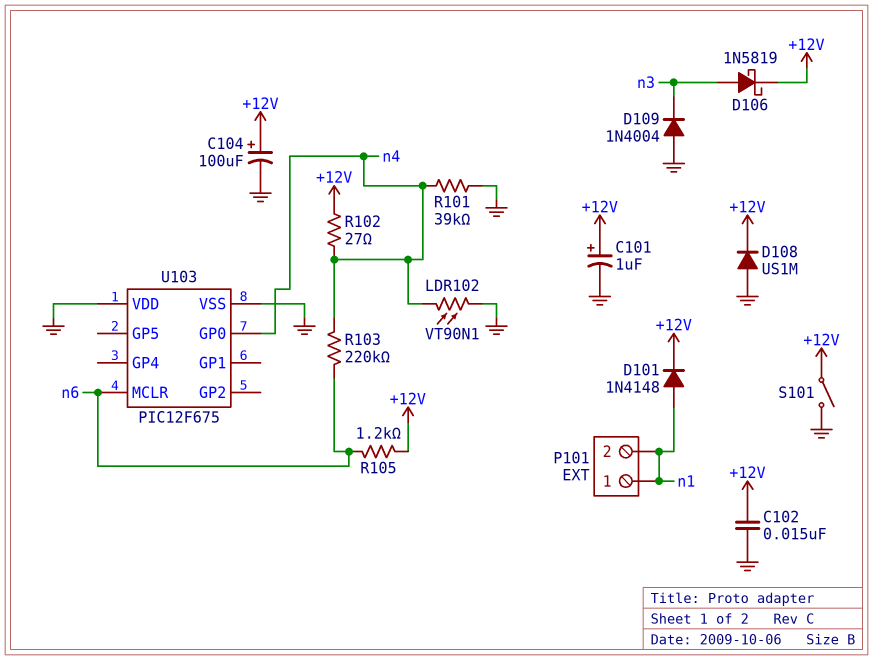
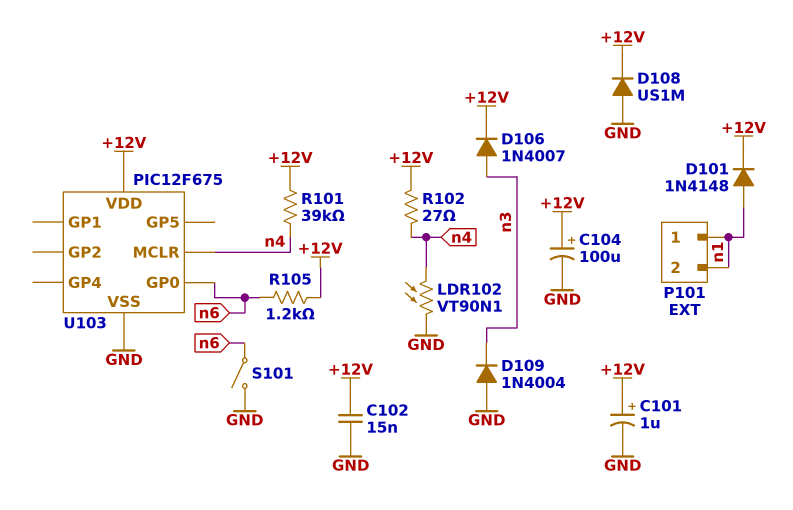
D106: schottky 1N5819 (A n3, K +12V) -> diode 1N4007 (A n3, K +12V)
R101: 39k (GND, n4) -> 39k (+12V, n4)
R103: 220k (n4, n6) -> none
S101: switch (+12V, GND) -> switch (GND, n6)
U103 pin GP0: n4 -> n6
U103 pin MCLR: n6 -> n4
U103 pin VDD: GND -> +12V

